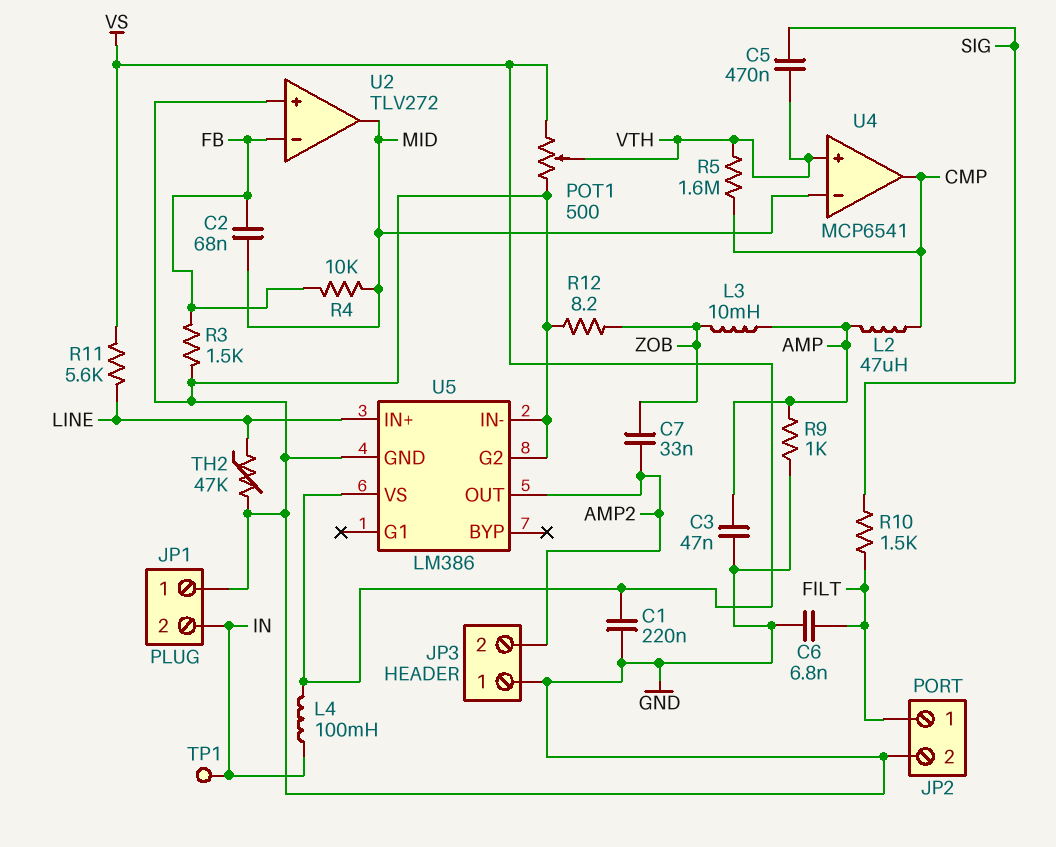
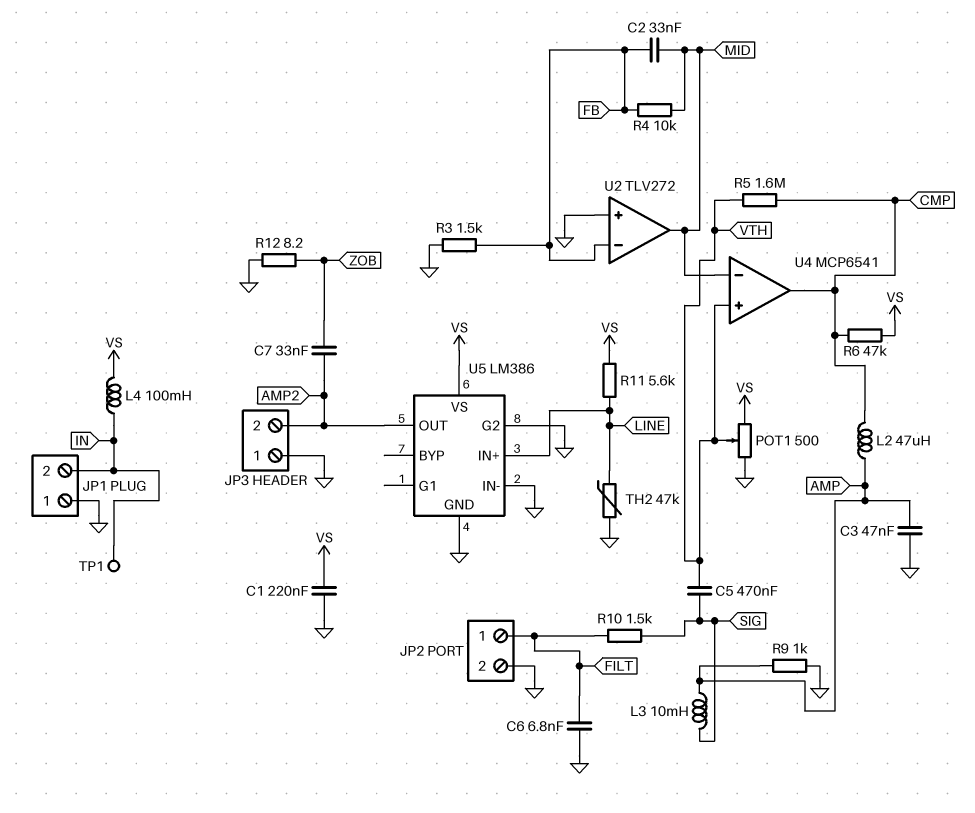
C2: 68nF (FB, MID) -> 33nF (FB, MID)
L3: 10mH (AMP, ZOB) -> 10mH (AMP, SIG)
R6: none -> 47k (CMP, VS)

